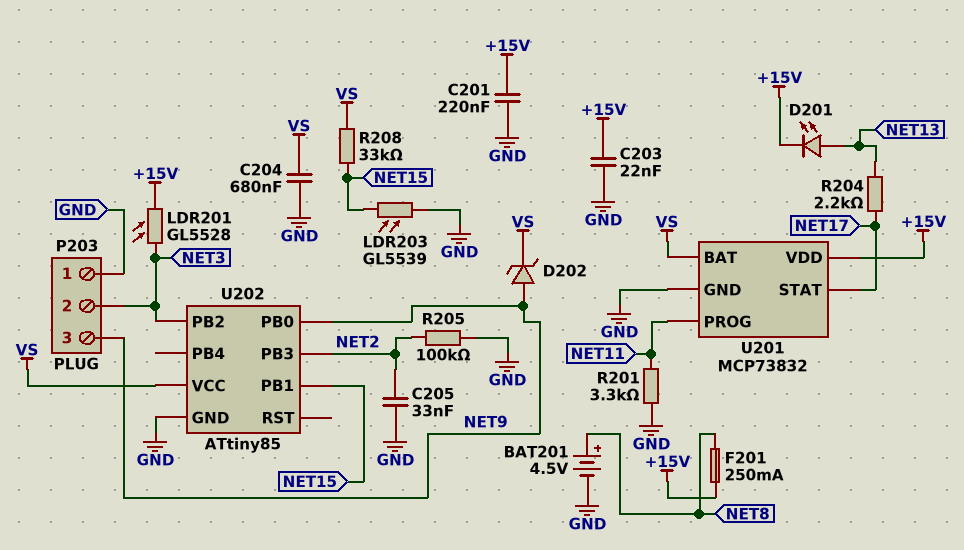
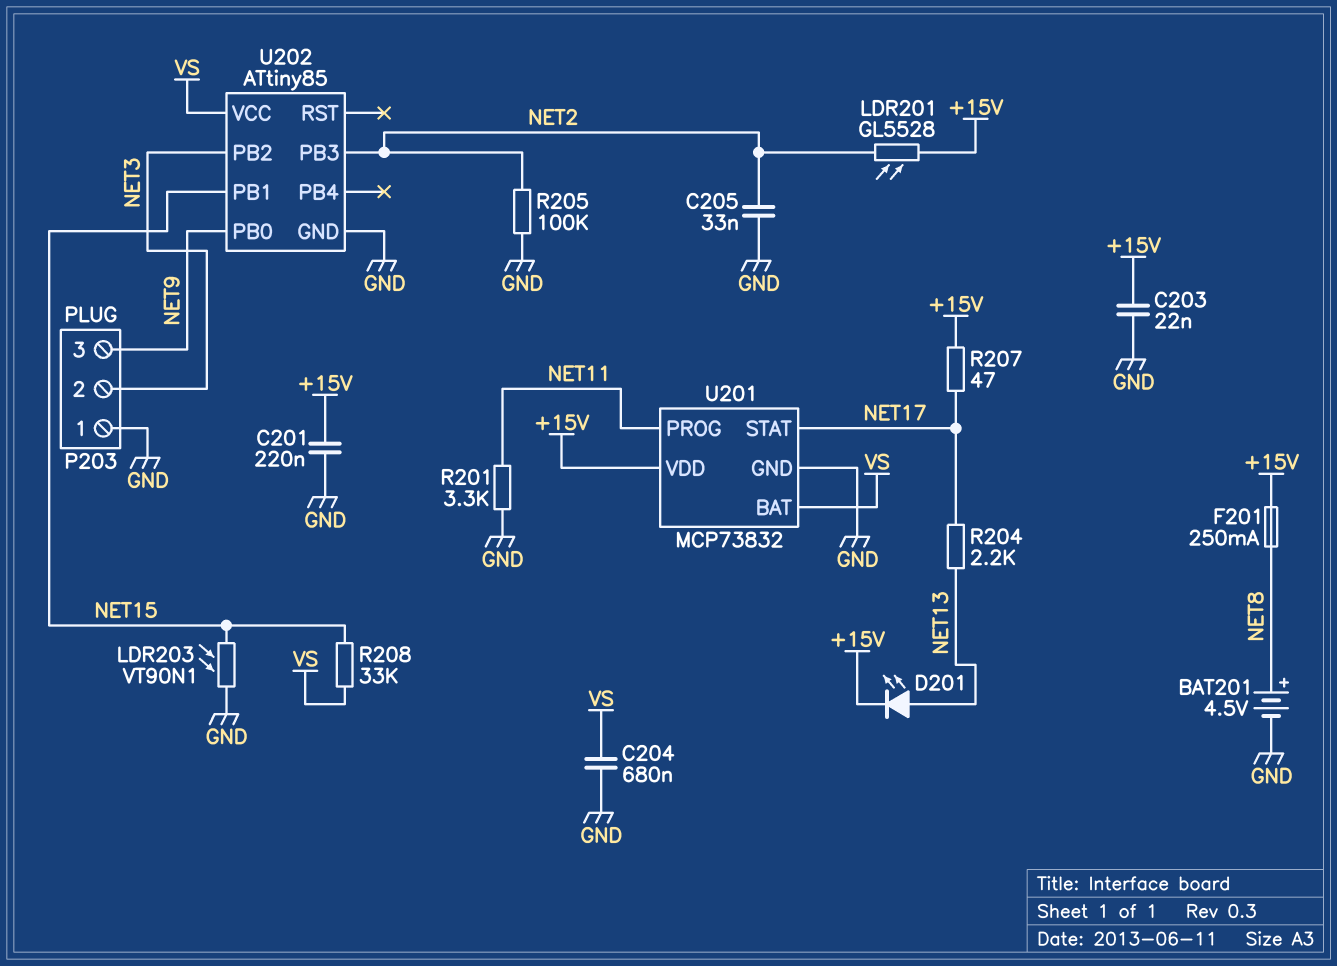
D202: zener (A NET9, K VS) -> none
LDR201: GL5528 (+15V, NET3) -> GL5528 (+15V, NET2)
LDR203: GL5539 (GND, NET15) -> VT90N1 (GND, NET15)
R207: none -> 47 (+15V, NET17)

